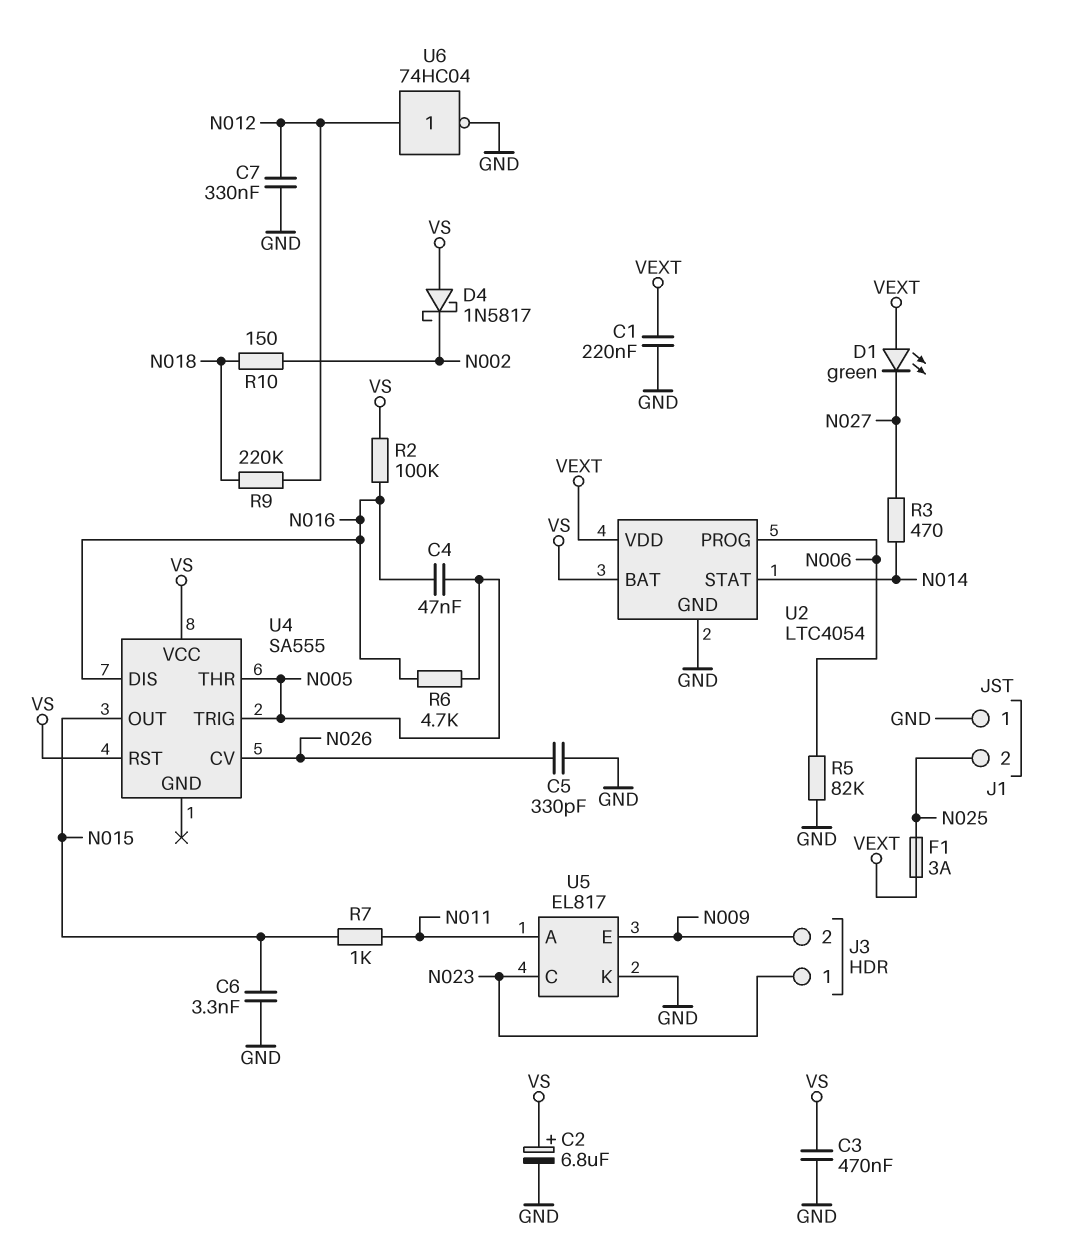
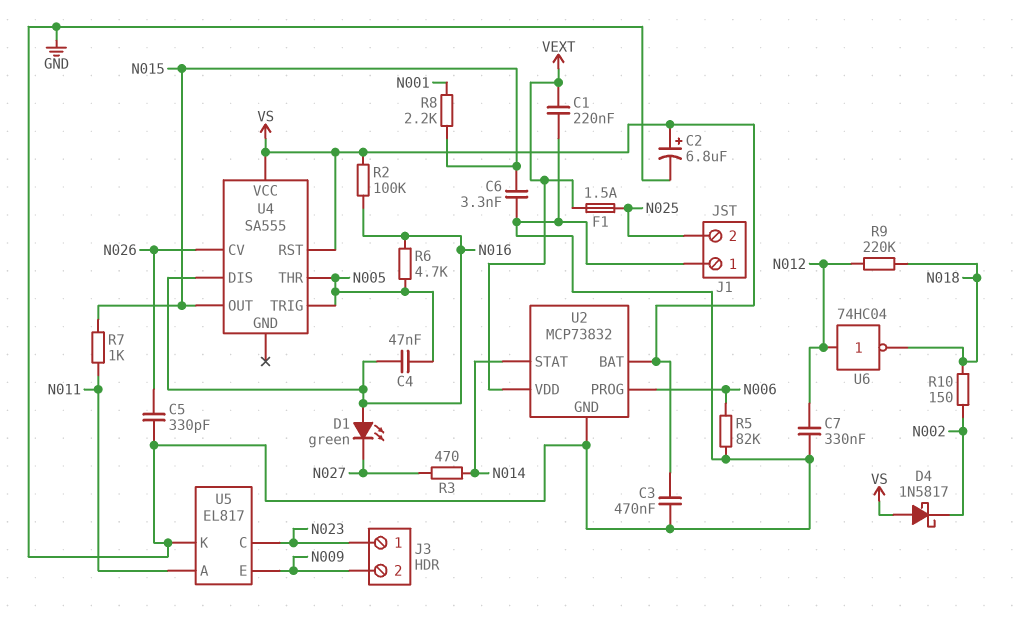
D1: LED green (A VEXT, K N027) -> LED green (A N016, K N027)
F1: 3A (N025, VEXT) -> 1.5A (N025, VEXT)
R8: none -> 2.2k (N001, N015)
U2: LTC4054 -> MCP73832
U6: NOT 74HC04 (in N012, out GND) -> NOT 74HC04 (in N012, out N018)

